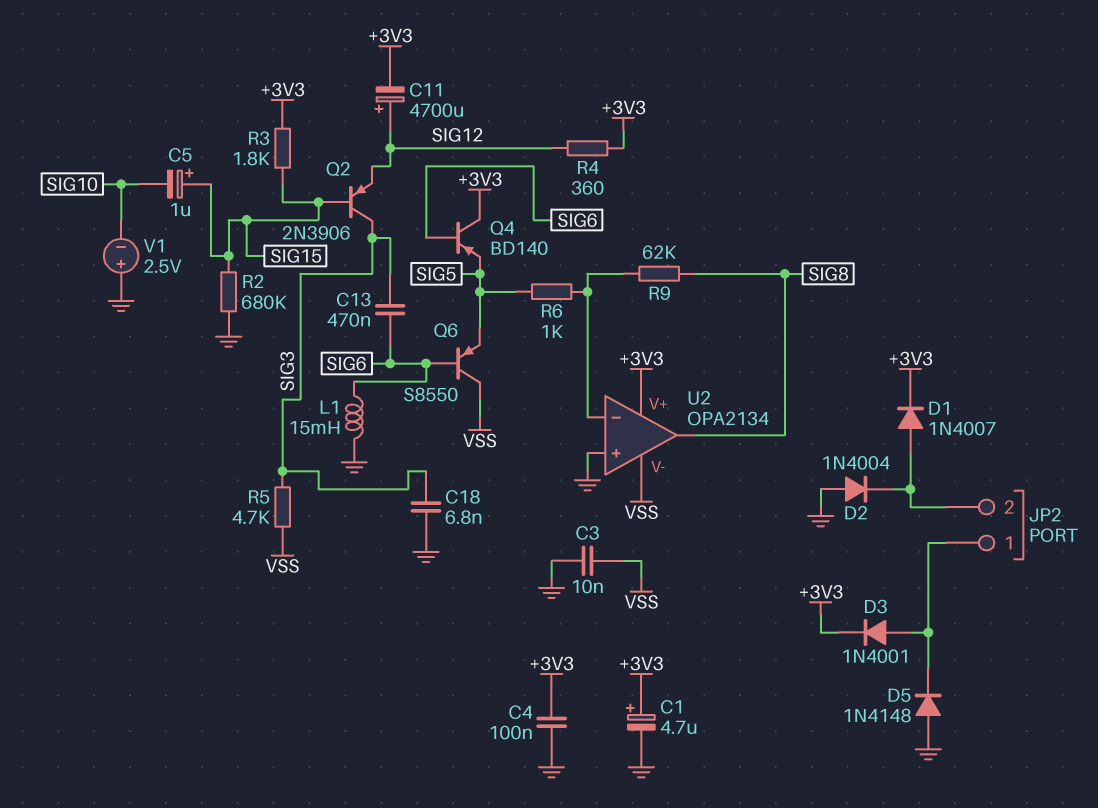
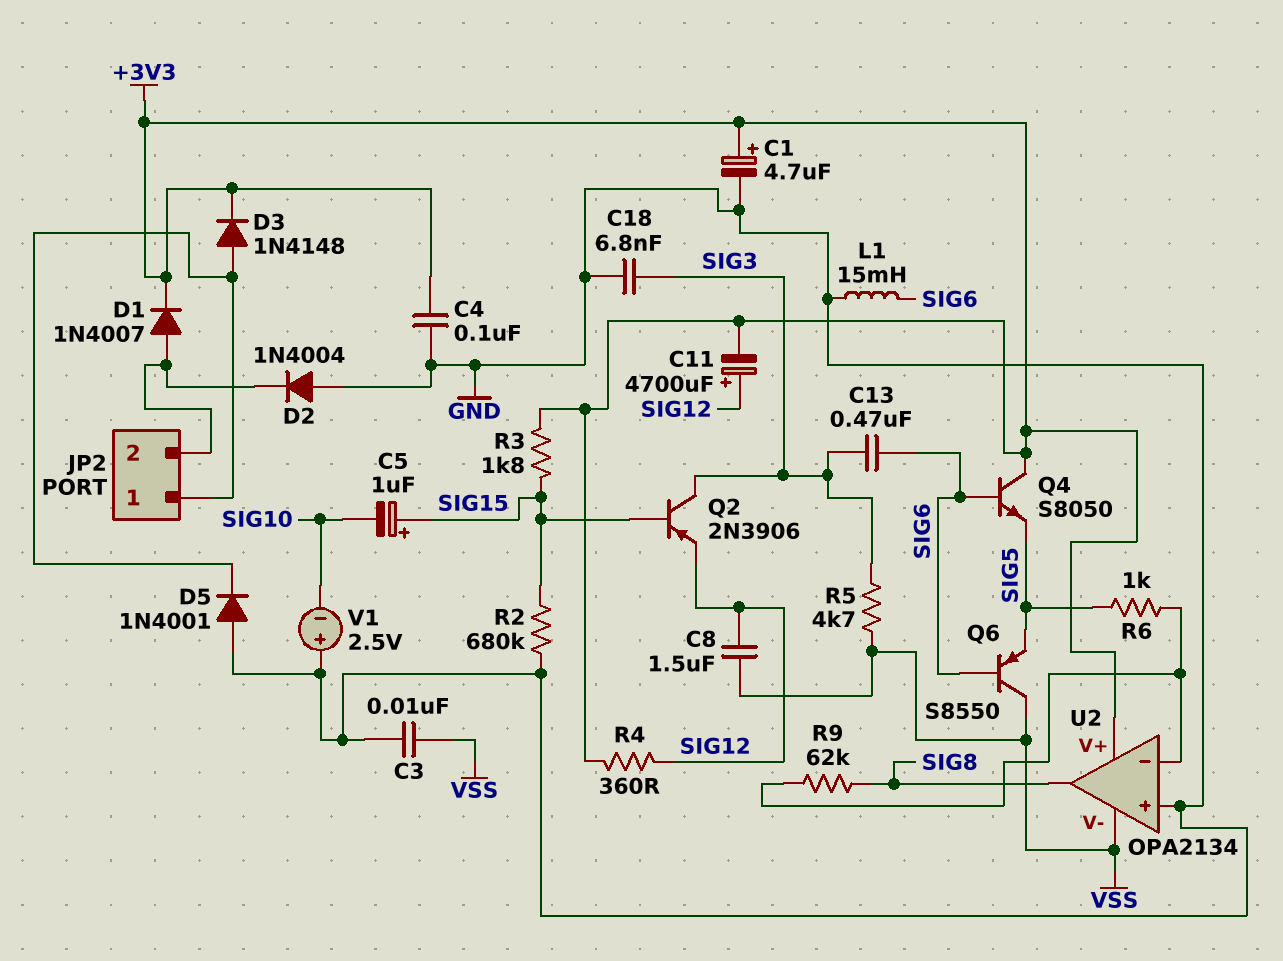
C8: none -> 1.5uF (SIG12, VSS)
D3: diode 1N4001 (A JP2/1, K +3V3) -> diode 1N4148 (A JP2/1, K +3V3)
D5: diode 1N4148 (A GND, K JP2/1) -> diode 1N4001 (A GND, K JP2/1)
Q4: PNP BD140 (B SIG6, C +3V3, E SIG5) -> NPN S8050 (B SIG6, C +3V3, E SIG5)

